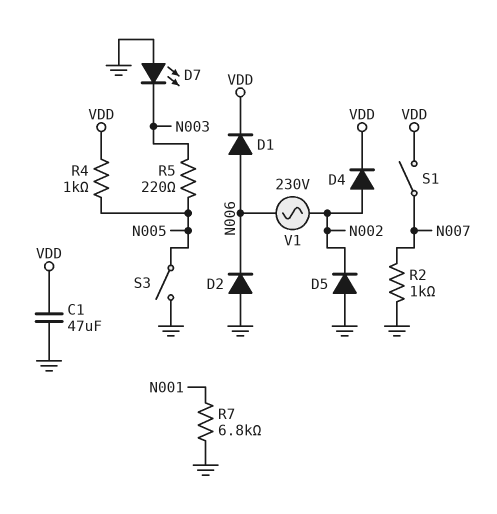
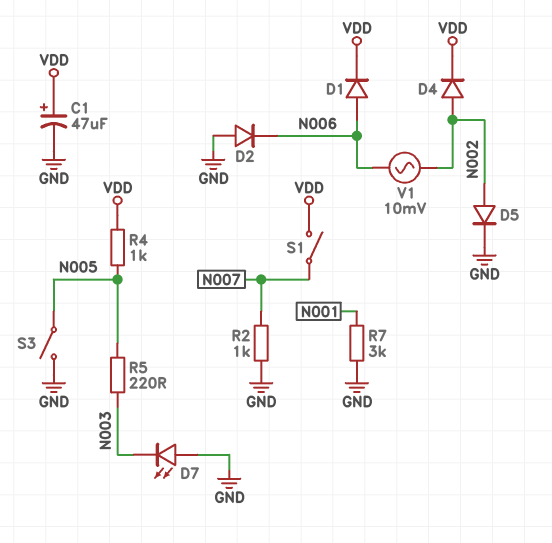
C1: 47uF (GND, VDD) -> 47uF (plus VDD, minus GND)
D5: diode (A GND, K N002) -> diode (A N002, K GND)
R7: 6.8k (GND, N001) -> 3k (GND, N001)
V1: AC 230V (N002, N006) -> AC 10mV (N002, N006)

